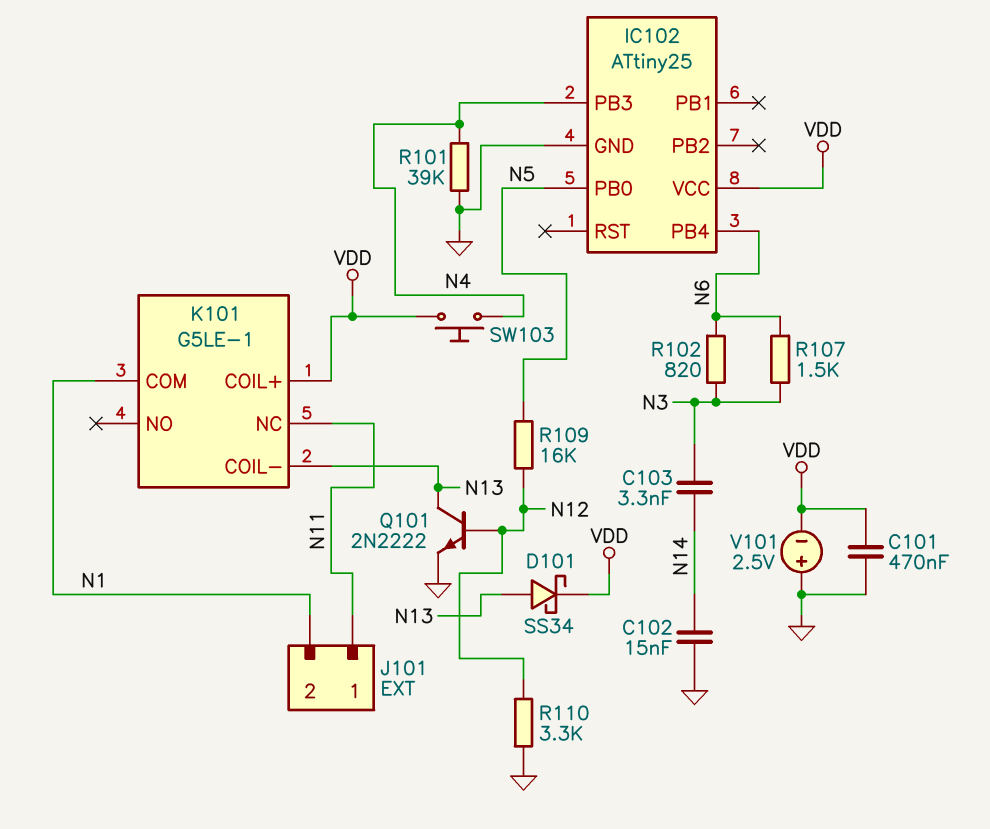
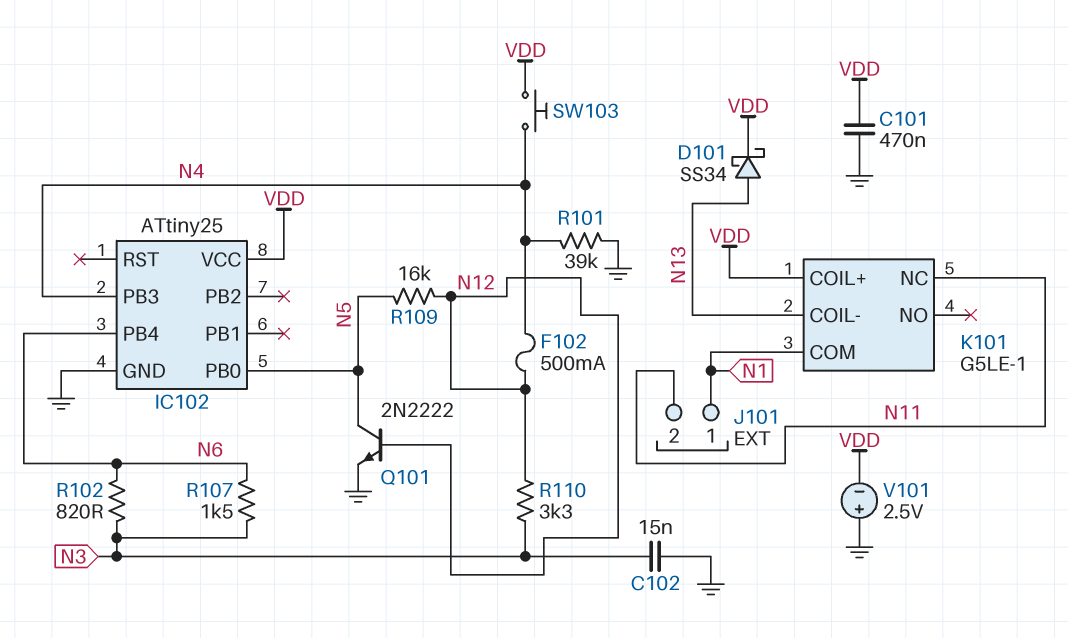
C102: 15nF (GND, N14) -> 15nF (GND, N3)
C103: 3.3nF (N3, N14) -> none
F102: none -> 500mA (N4, N12)
J101 pin 1: N11 -> N1
J101 pin 2: N1 -> N11
Q101: NPN 2N2222 (B N12, C N13, E GND) -> NPN 2N2222 (B N12, C N5, E GND)
R110: 3.3k (GND, N12) -> 3.3k (N3, N12)

